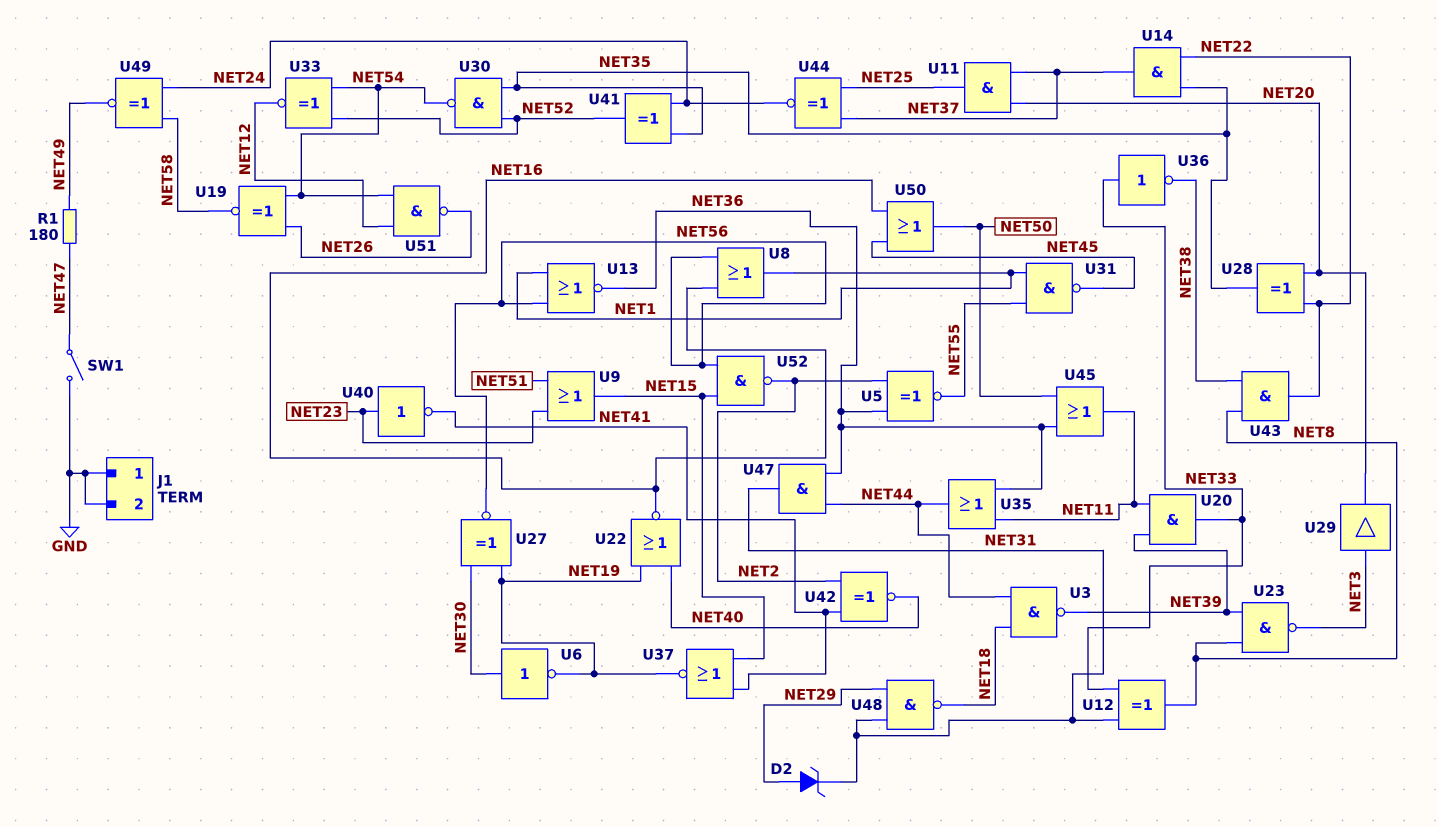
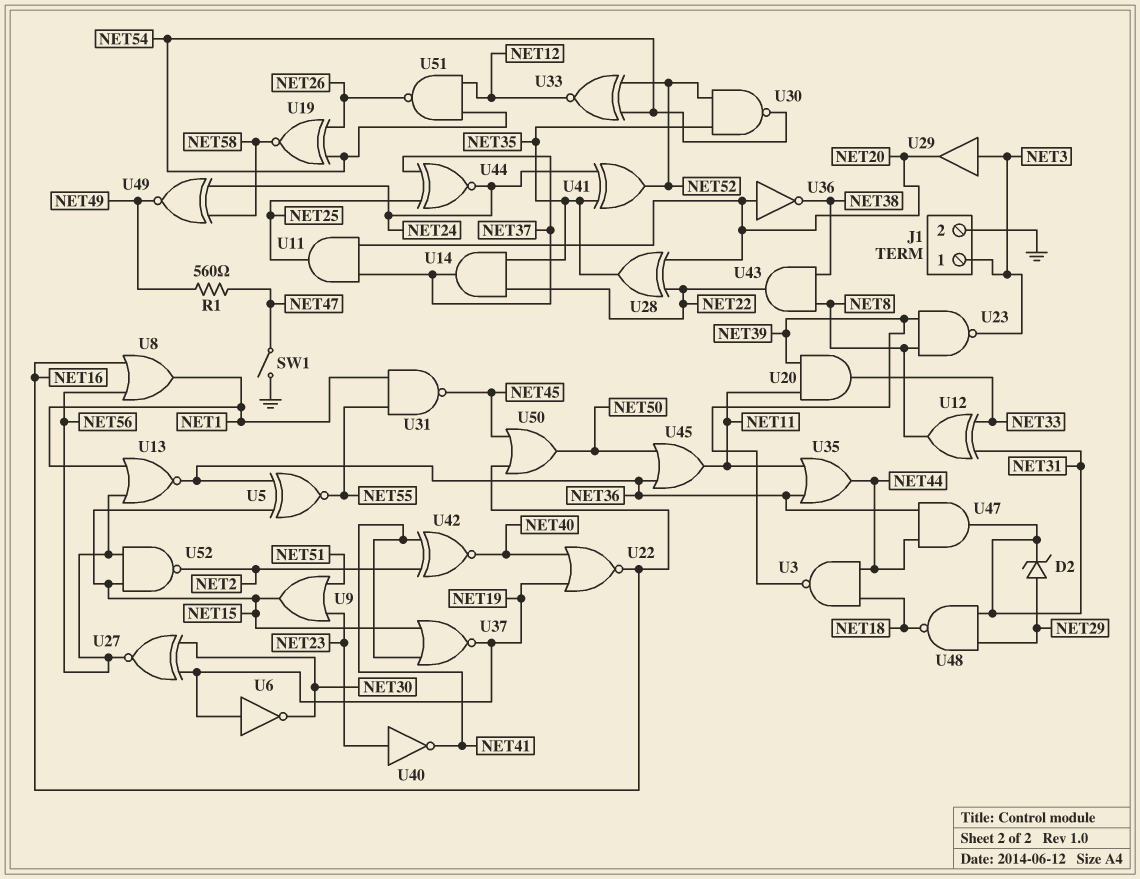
J1 pin 1: GND -> NET3
R1: 180 (NET47, NET49) -> 560 (NET47, NET49)
U5: XNOR (in NET2, in NET36, out NET55) -> XNOR (in NET15, in NET36, out NET55)
U6: NOT (in NET30, out NET19) -> NOT (in NET19, out NET30)
U36: NOT (in NET33, out NET38) -> NOT (in NET20, out NET38)

